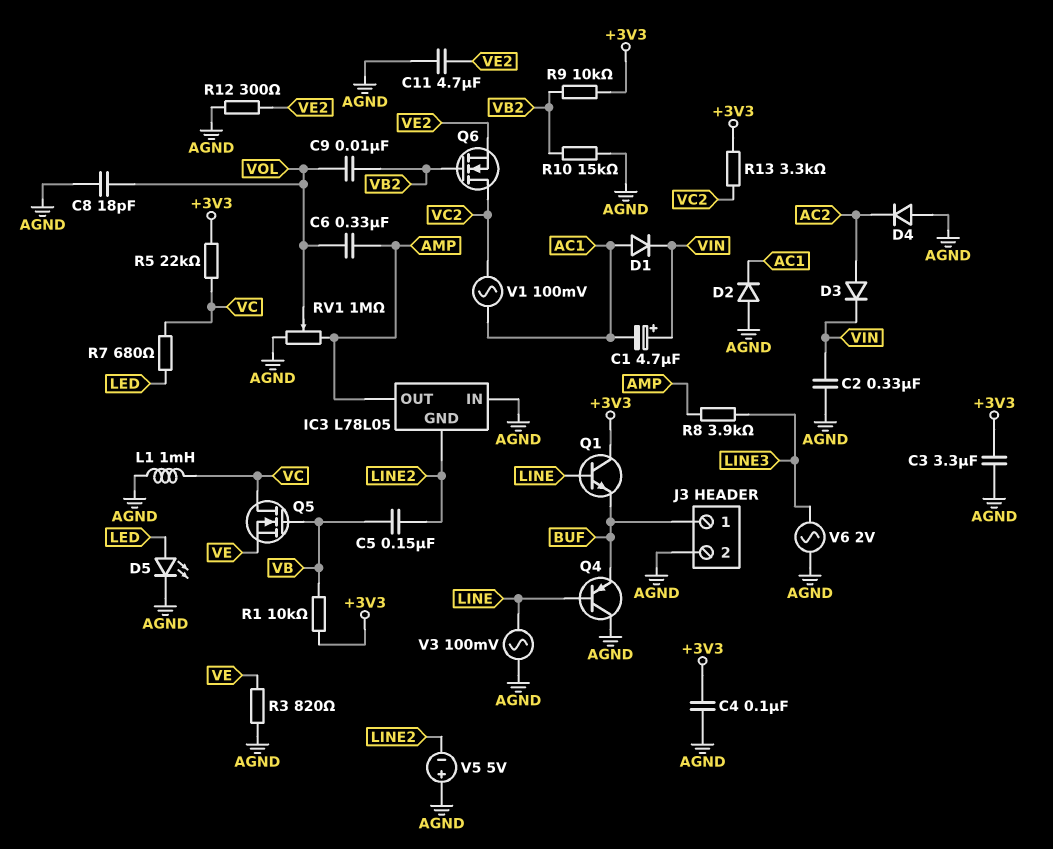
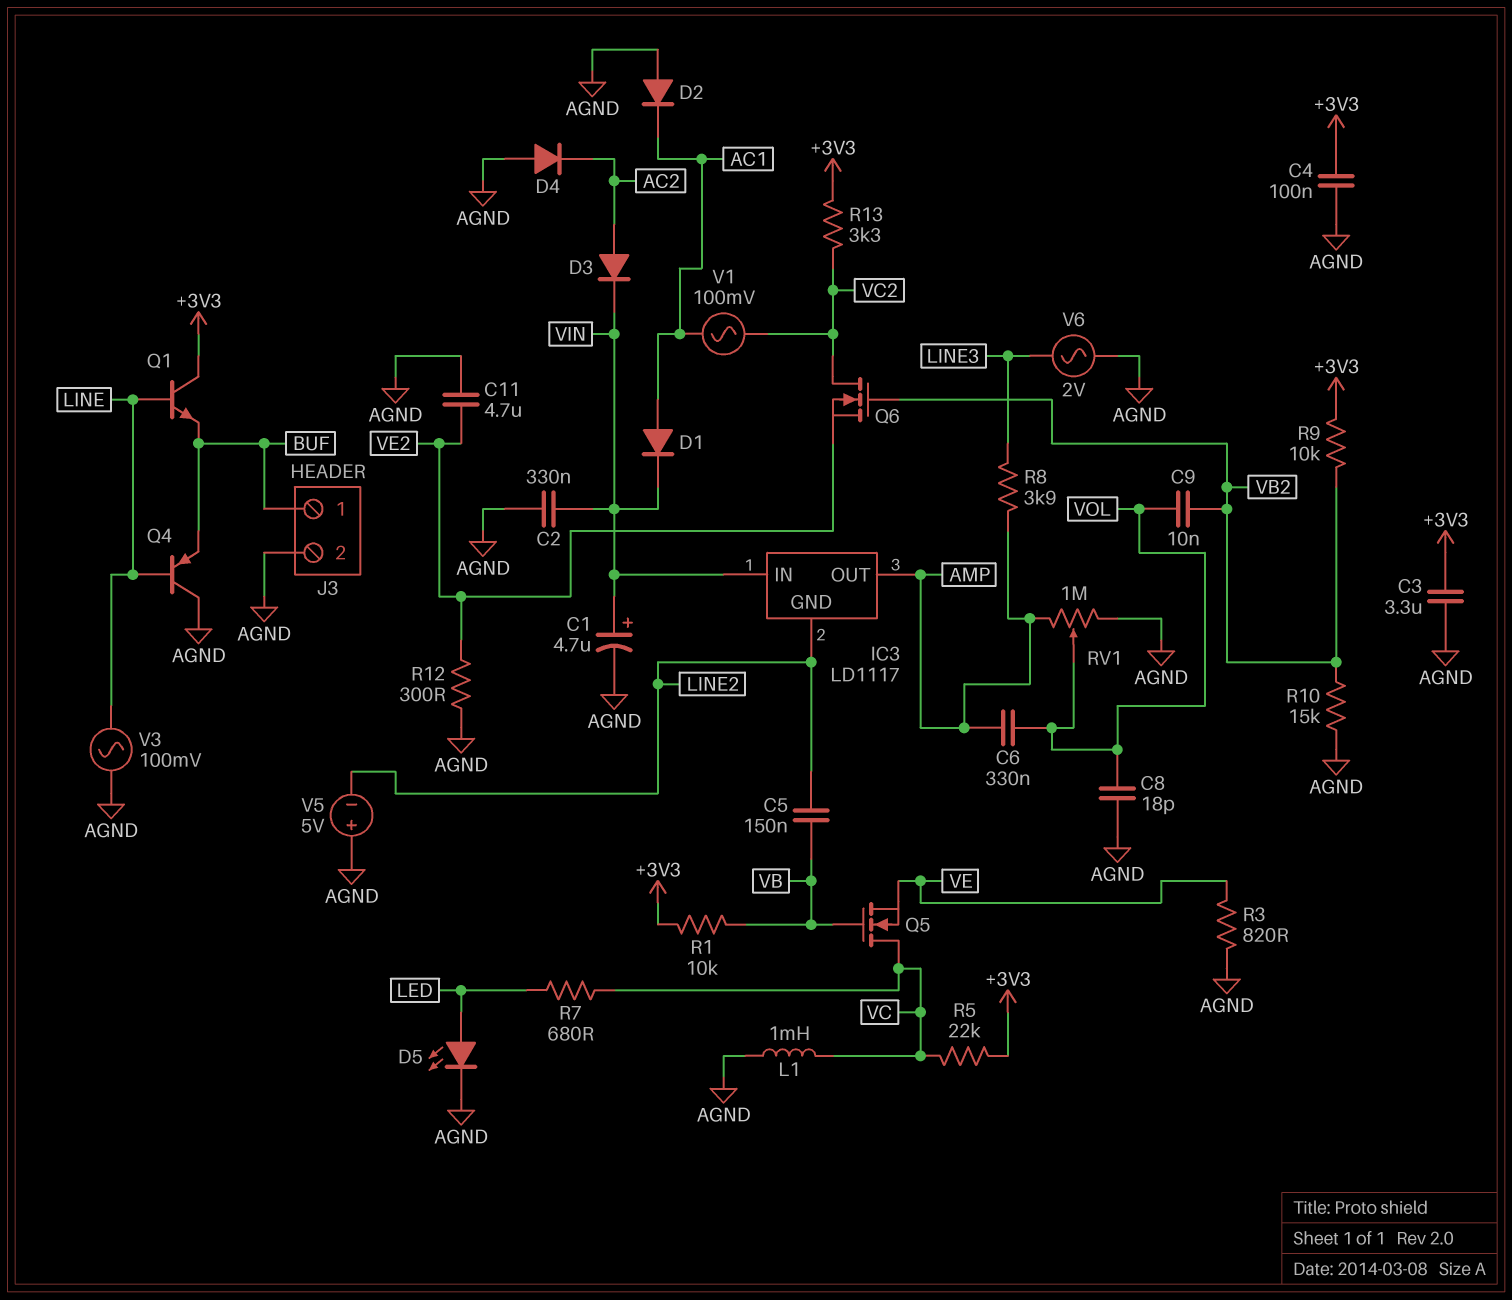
C1: 4.7uF (plus VIN, minus AC1) -> 4.7uF (plus VIN, minus AGND)
IC3: L78L05 -> LD1117
IC3 pin IN: AGND -> VIN

